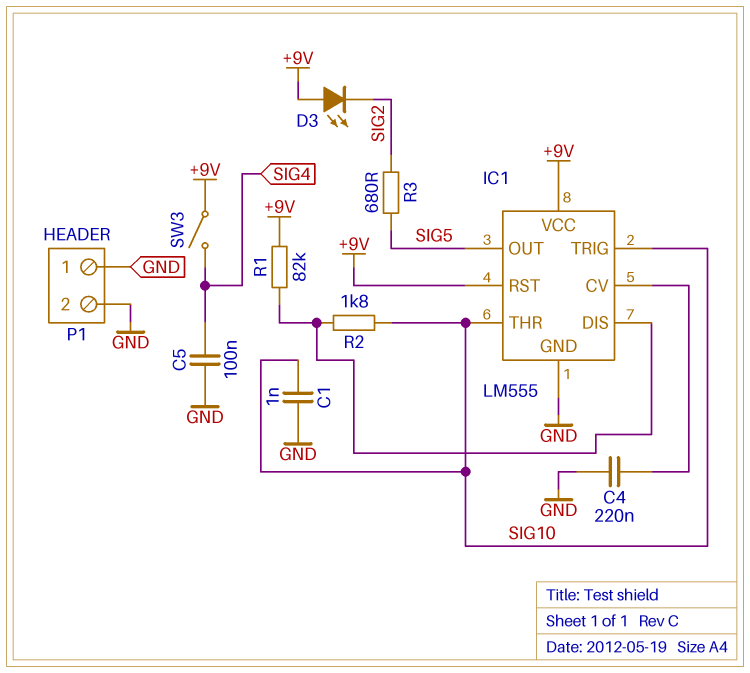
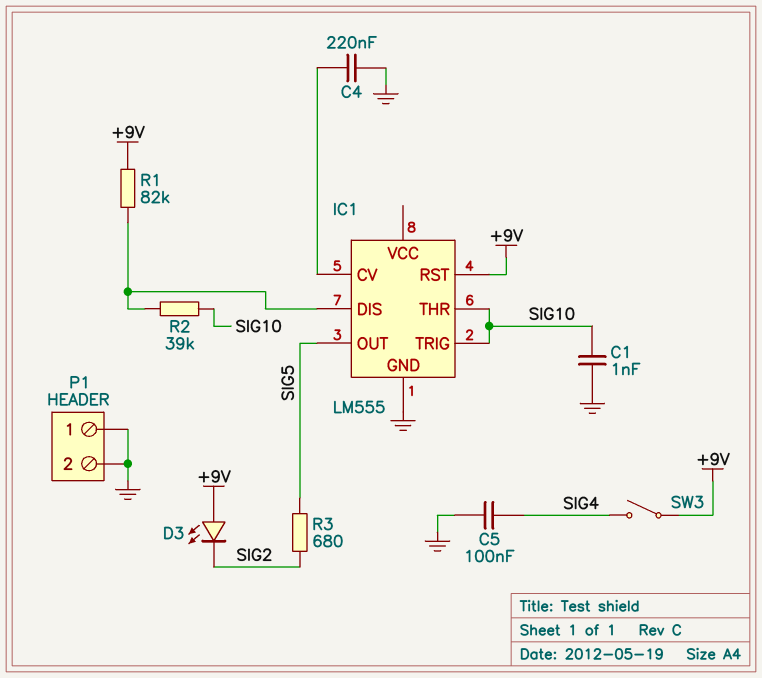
IC1 pin VCC: +9V -> none
R2: 1.8k (IC1/DIS, SIG10) -> 39k (IC1/DIS, SIG10)

